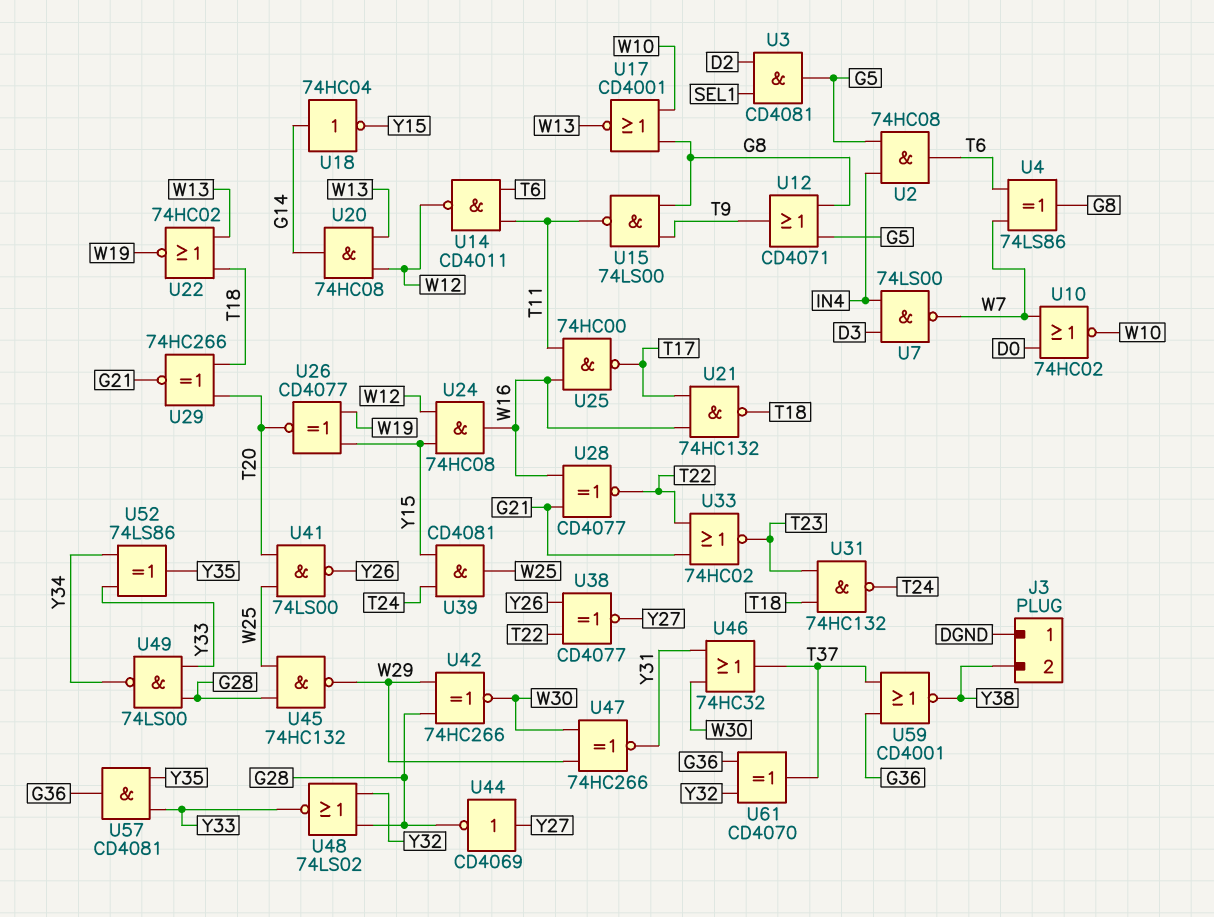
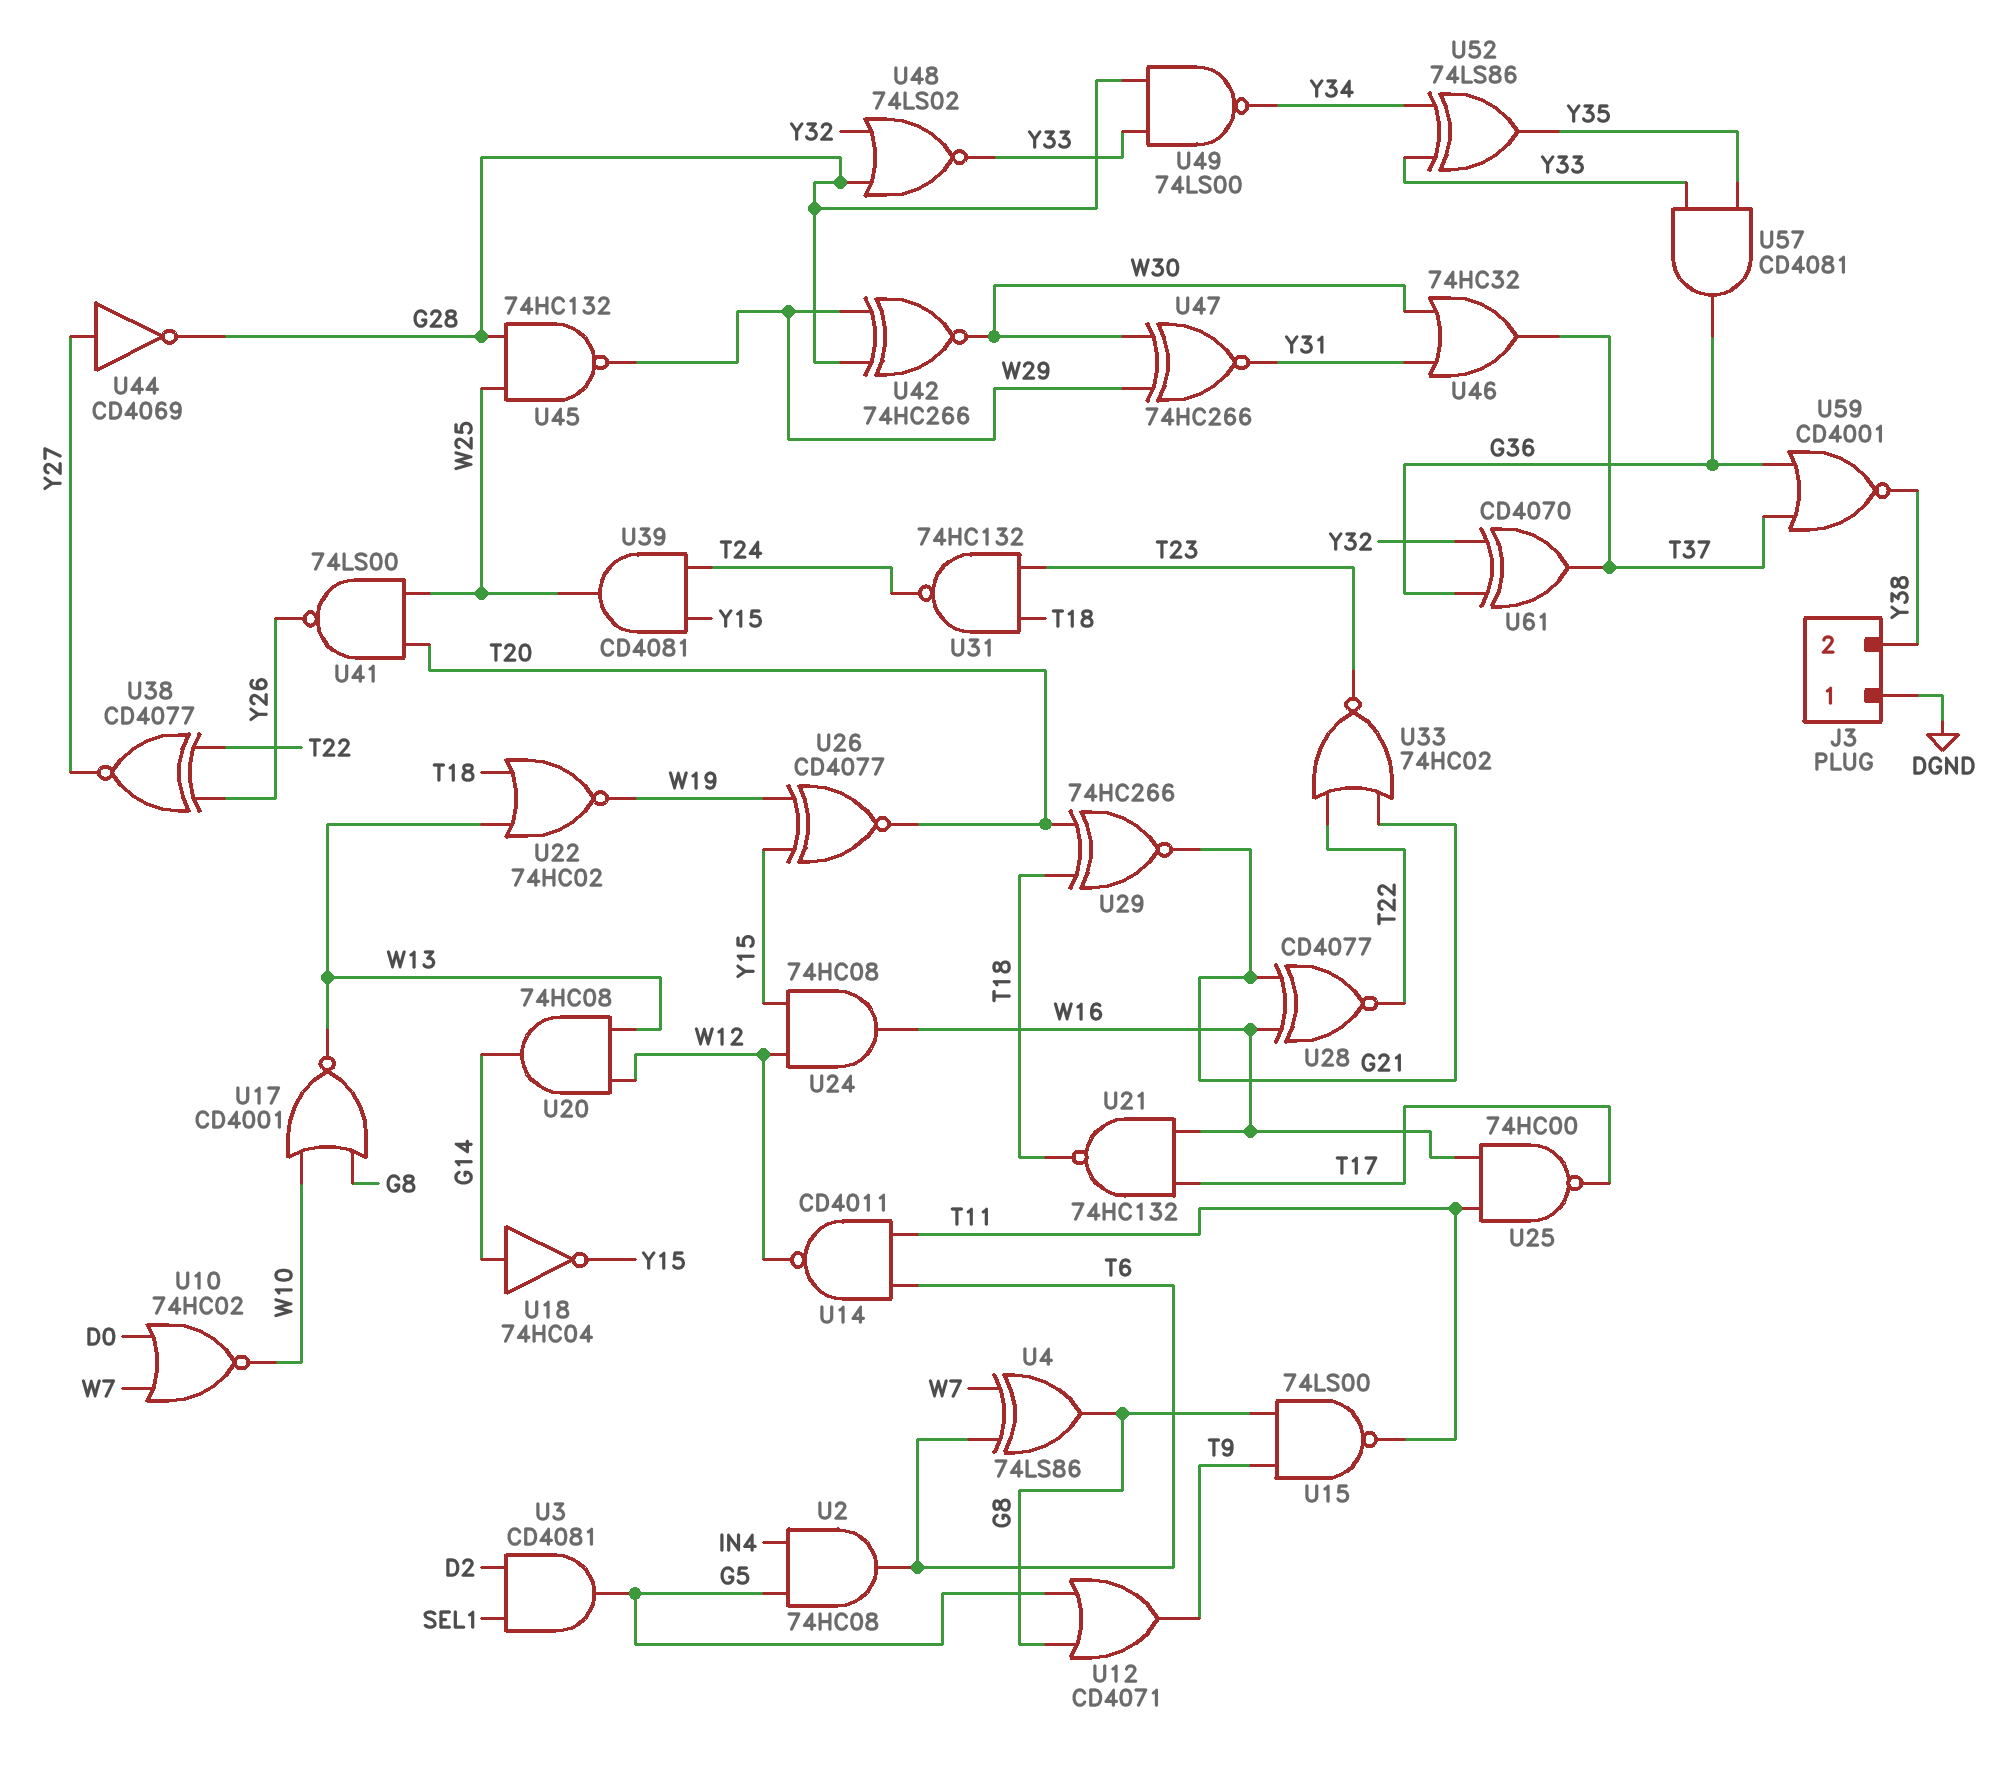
U7: NAND 74LS00 (in D3, in IN4, out W7) -> none

